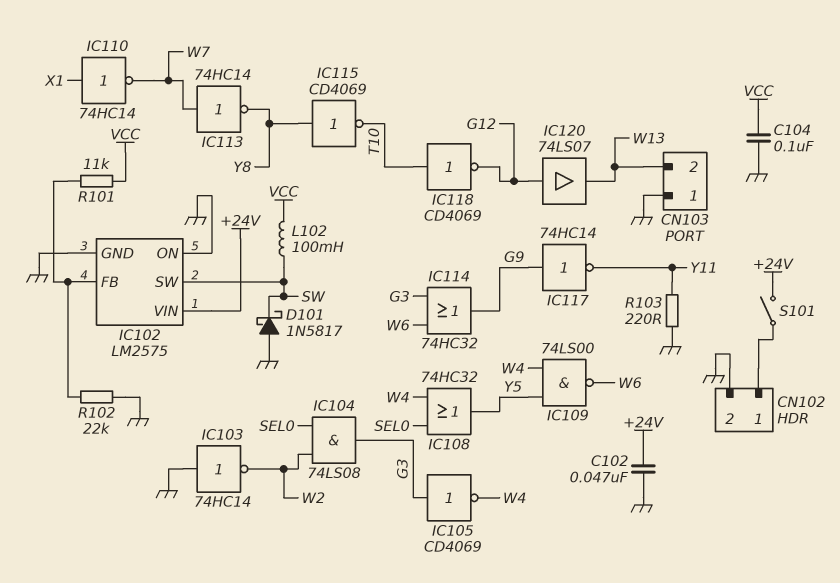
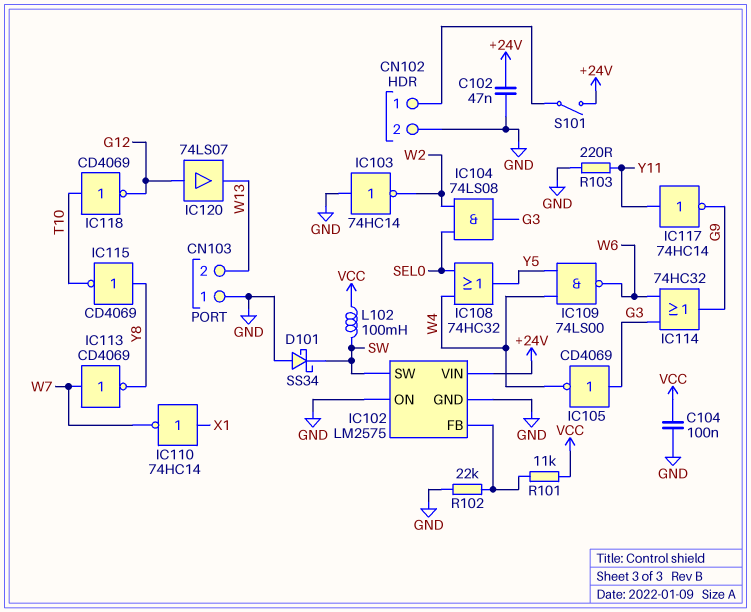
D101: schottky 1N5817 (A GND, K SW) -> schottky SS34 (A GND, K SW)
IC113: NOT 74HC14 (in W7, out Y8) -> NOT CD4069 (in W7, out Y8)
IC117: NOT 74HC14 (in G9, out Y11) -> NOT 74HC14 (in Y11, out G9)

